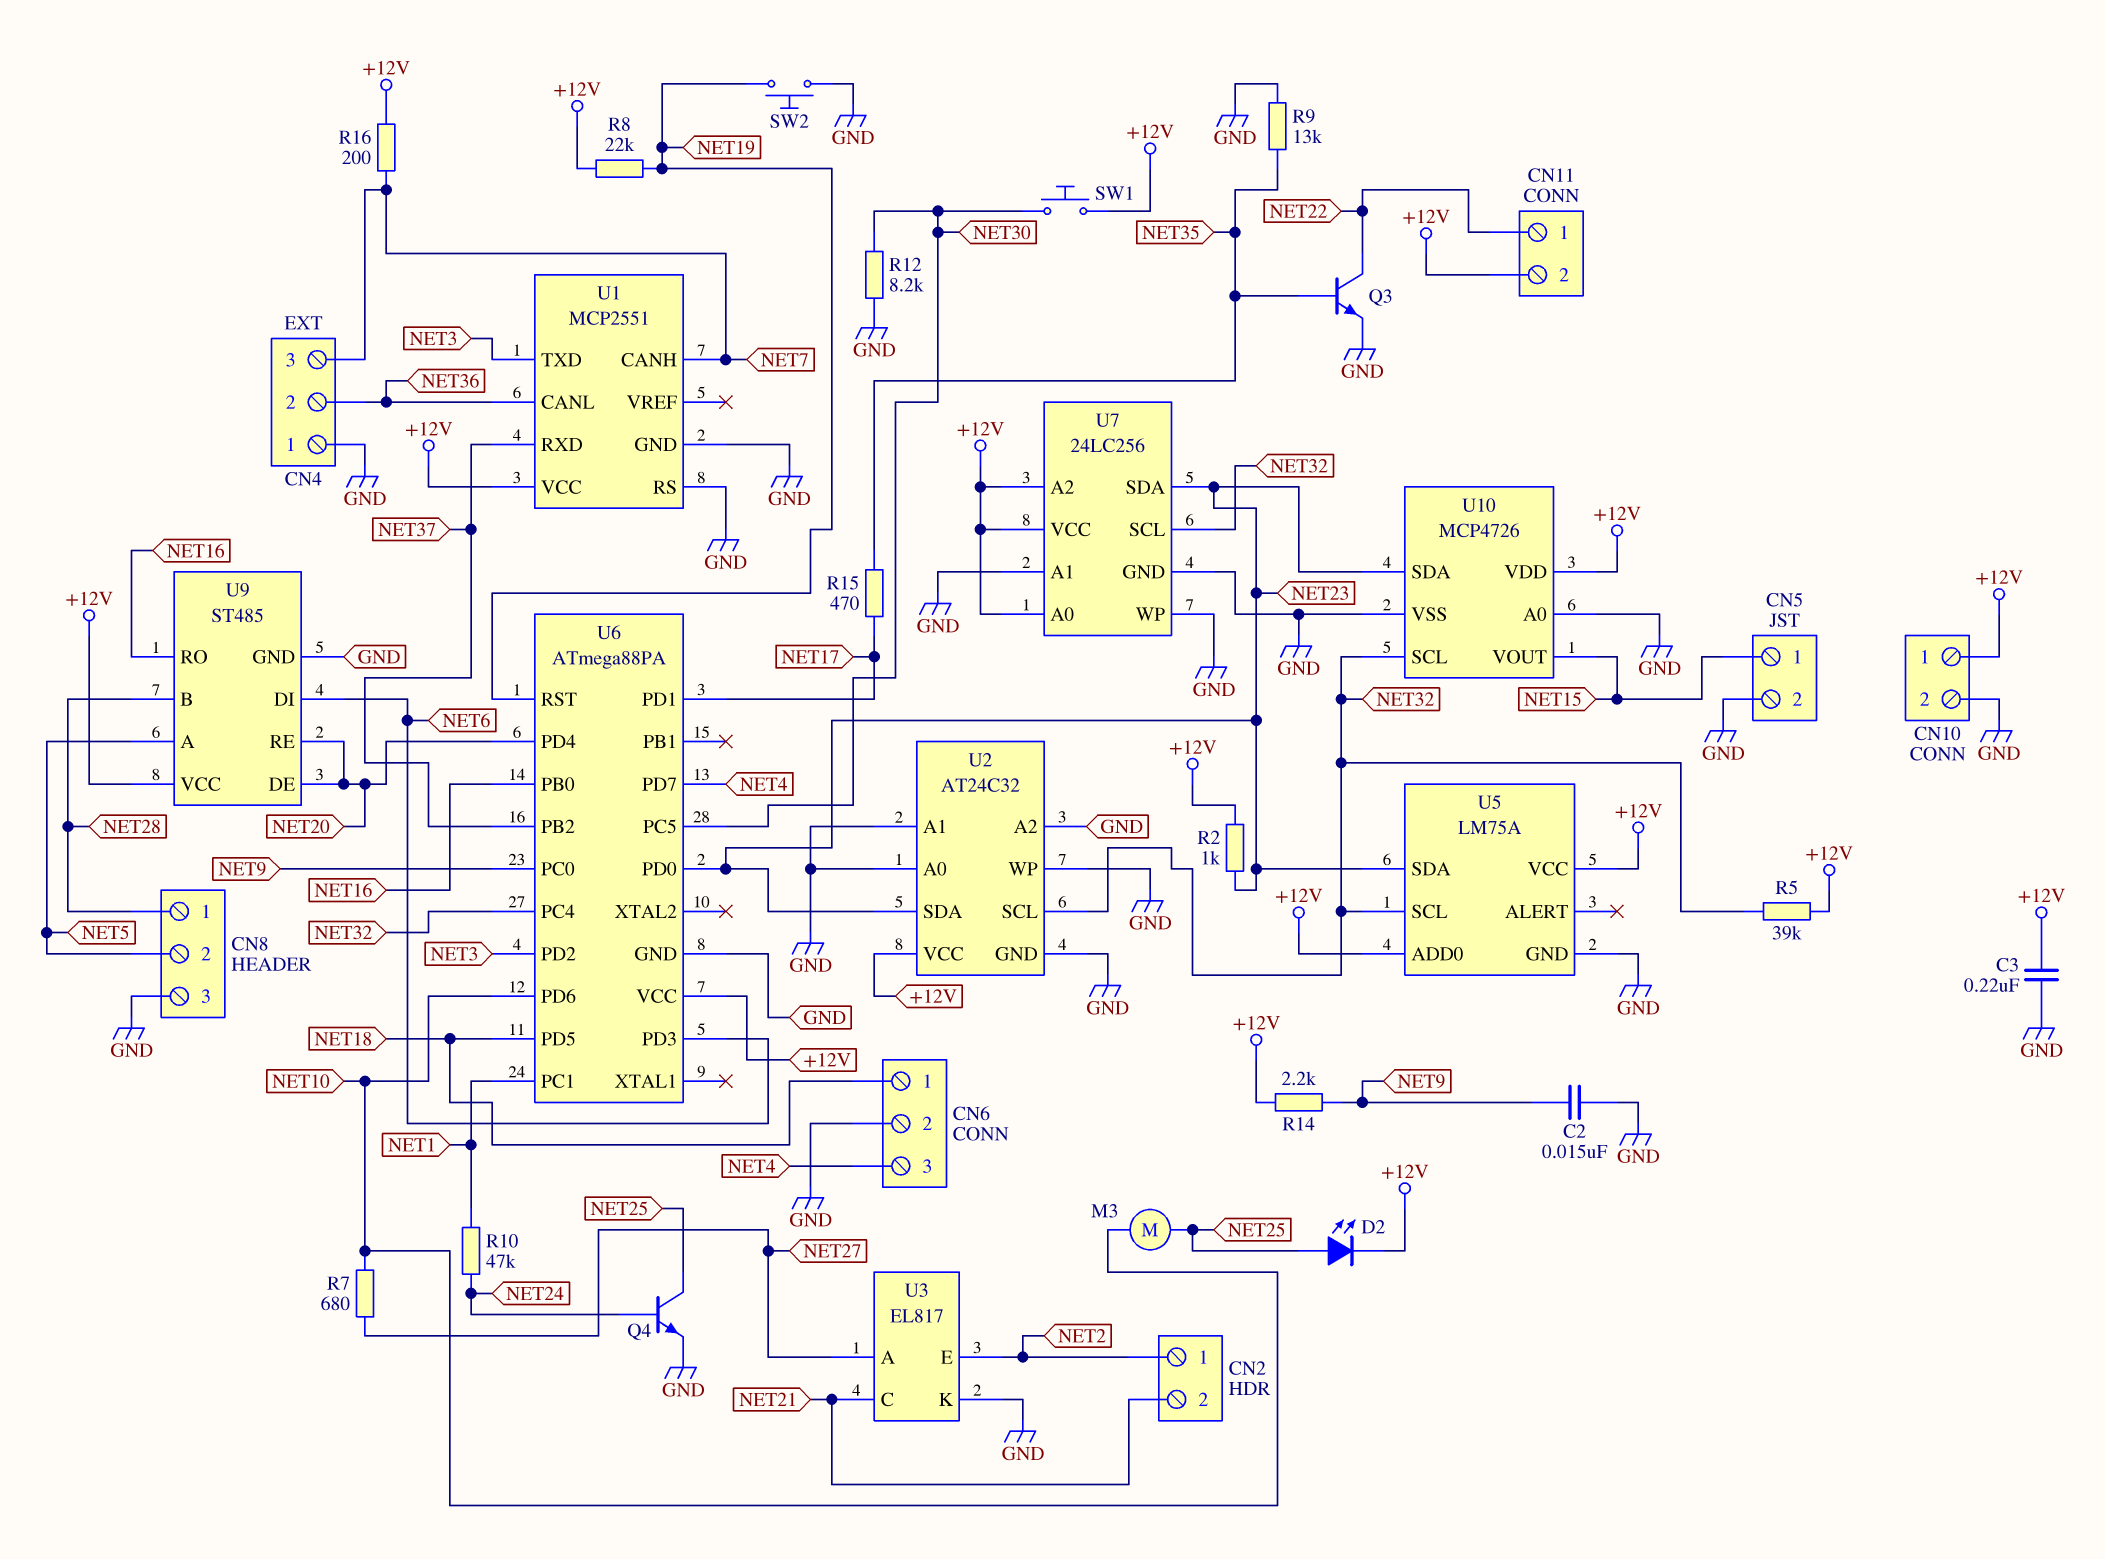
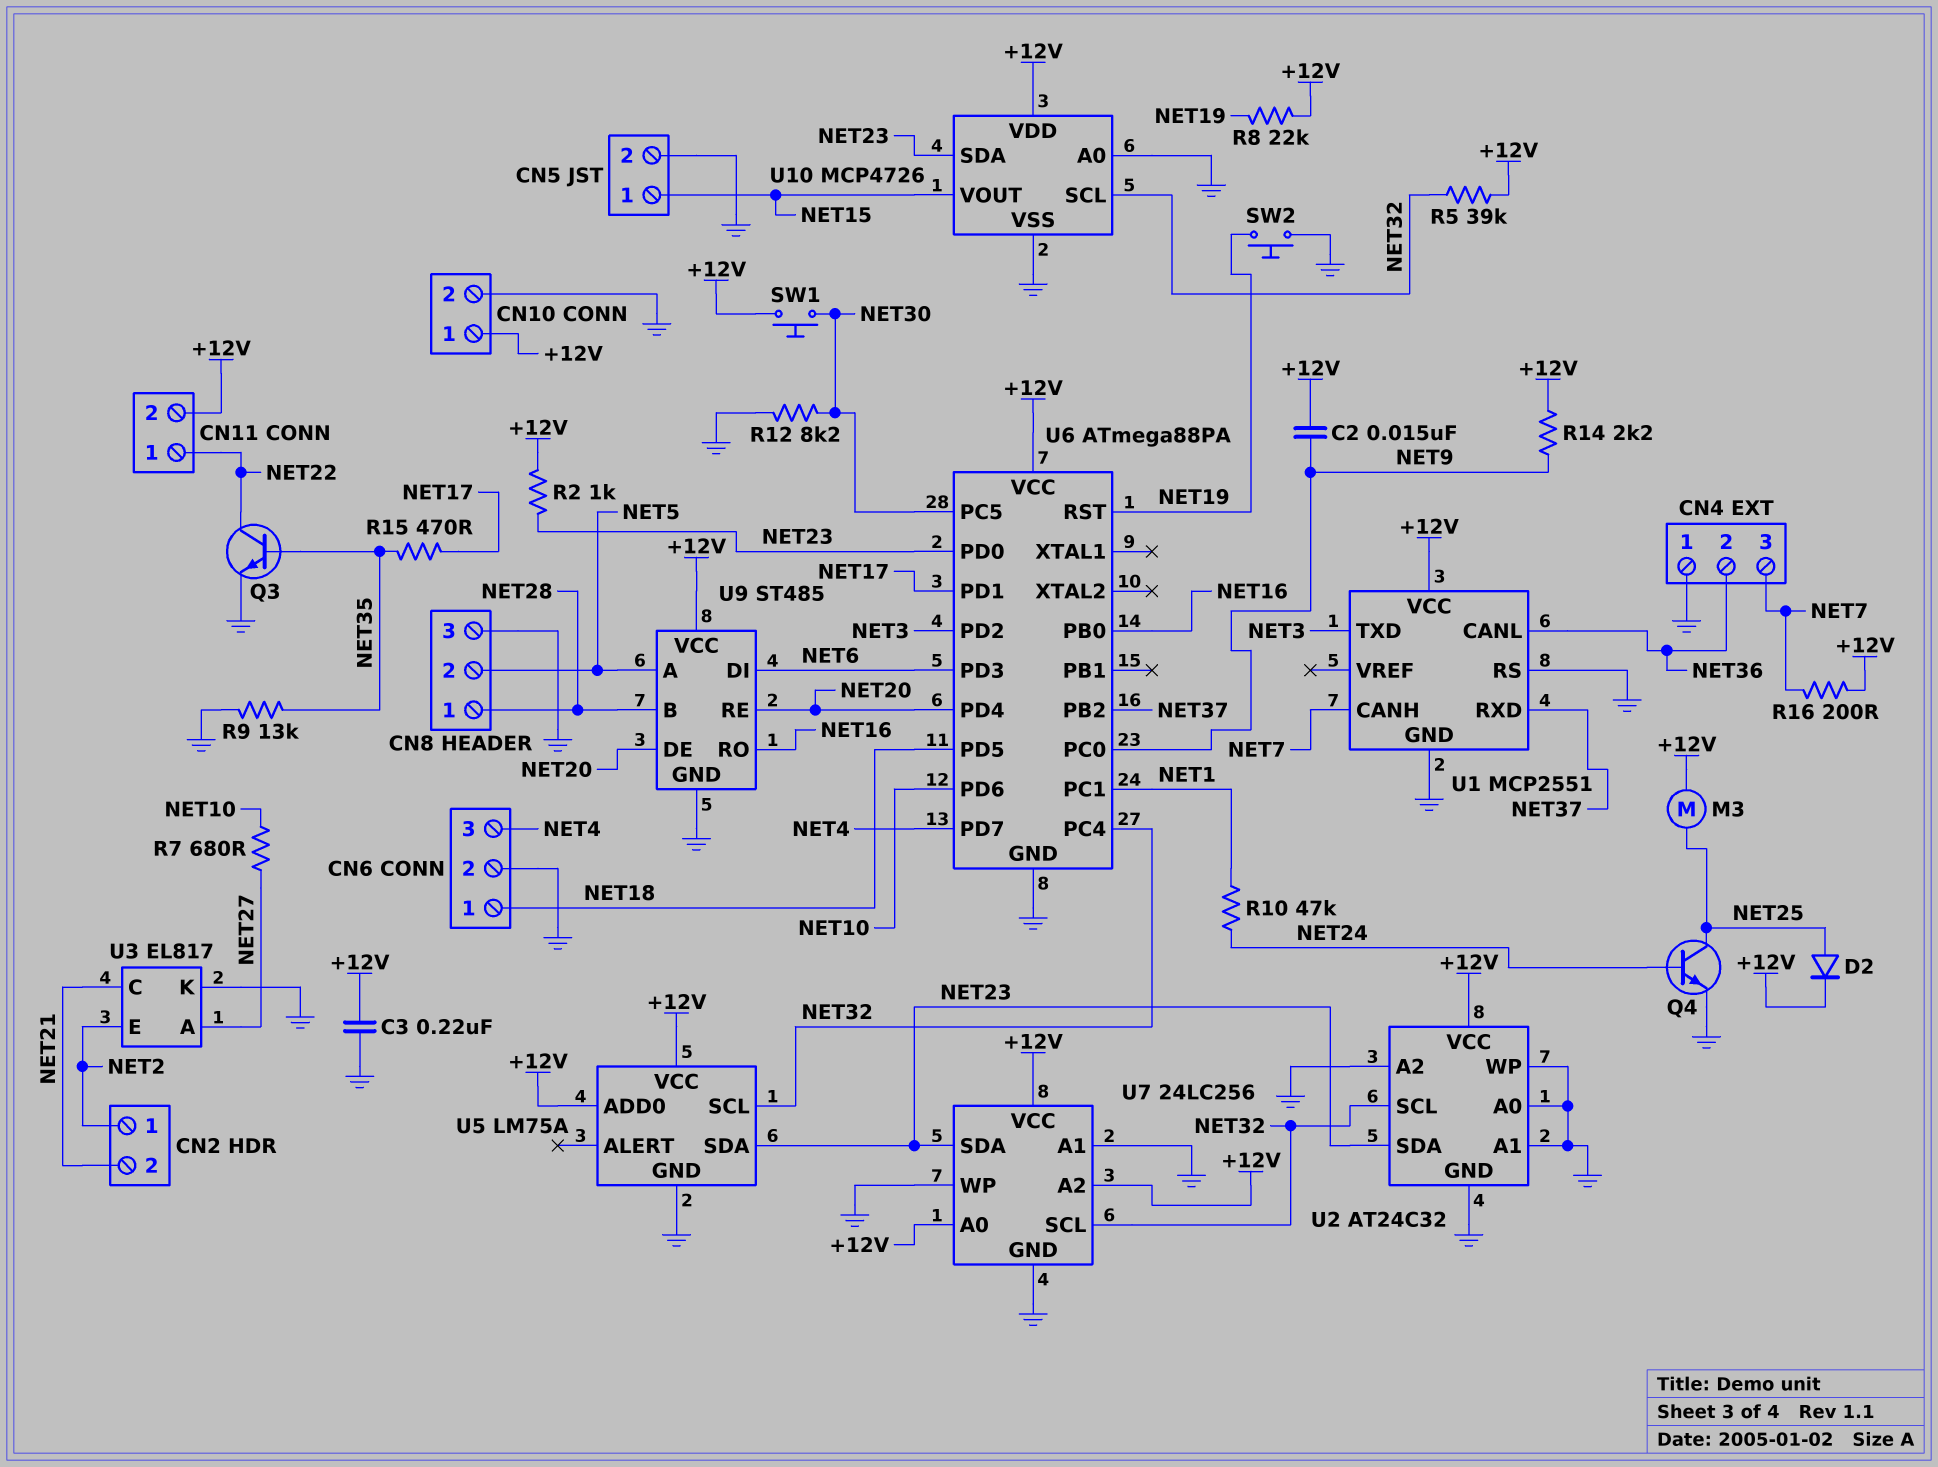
C2: 15nF (GND, NET9) -> 15nF (+12V, NET9)
D2: LED (A NET25, K +12V) -> diode (A NET25, K +12V)
M3: motor (NET10, NET25) -> motor (+12V, NET25)

